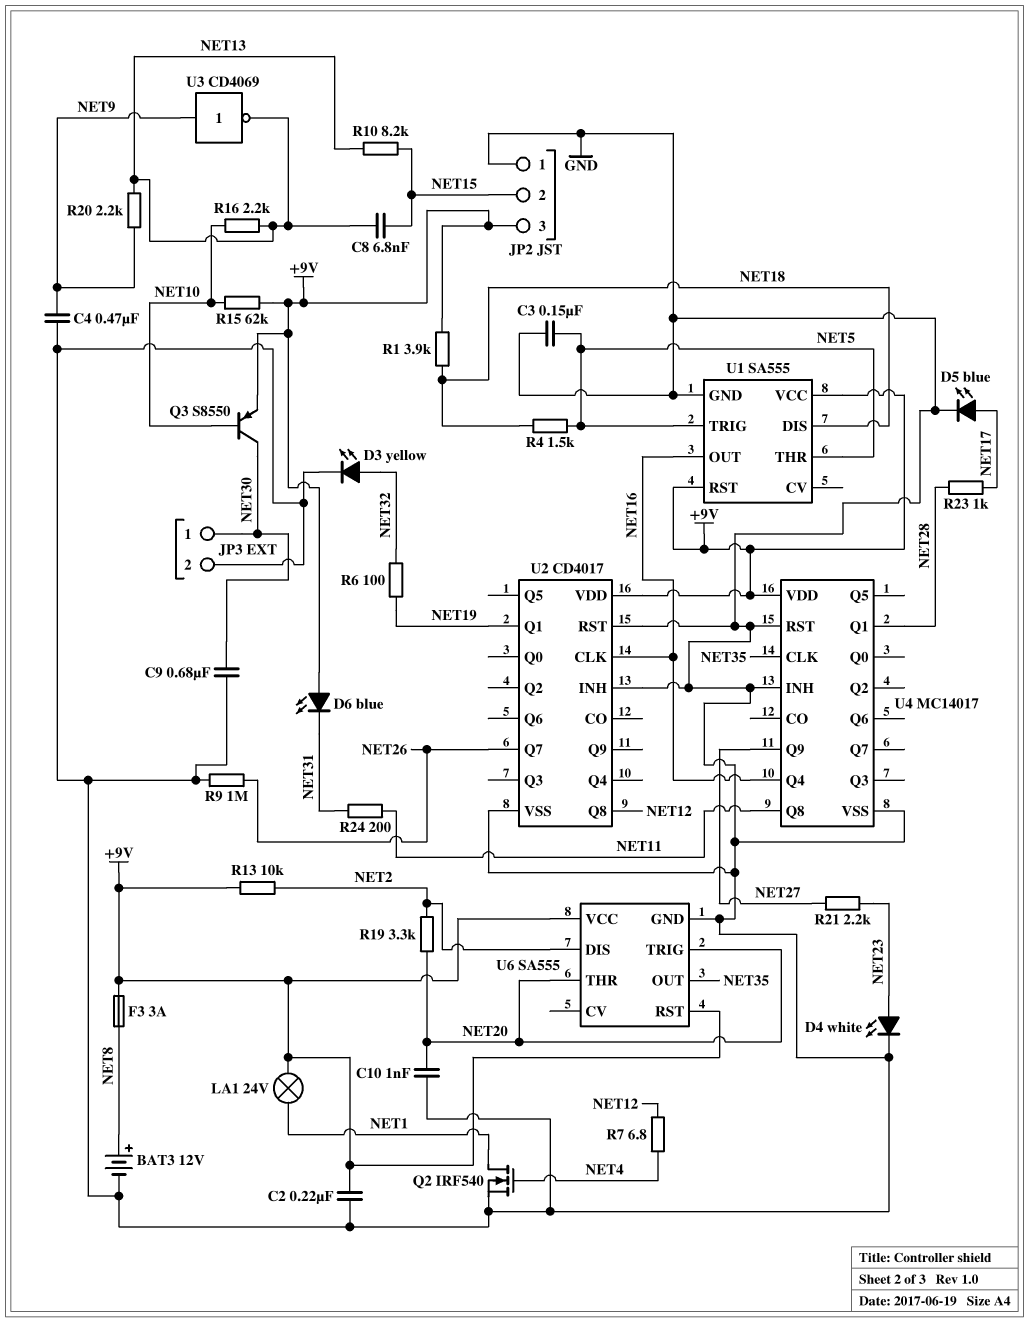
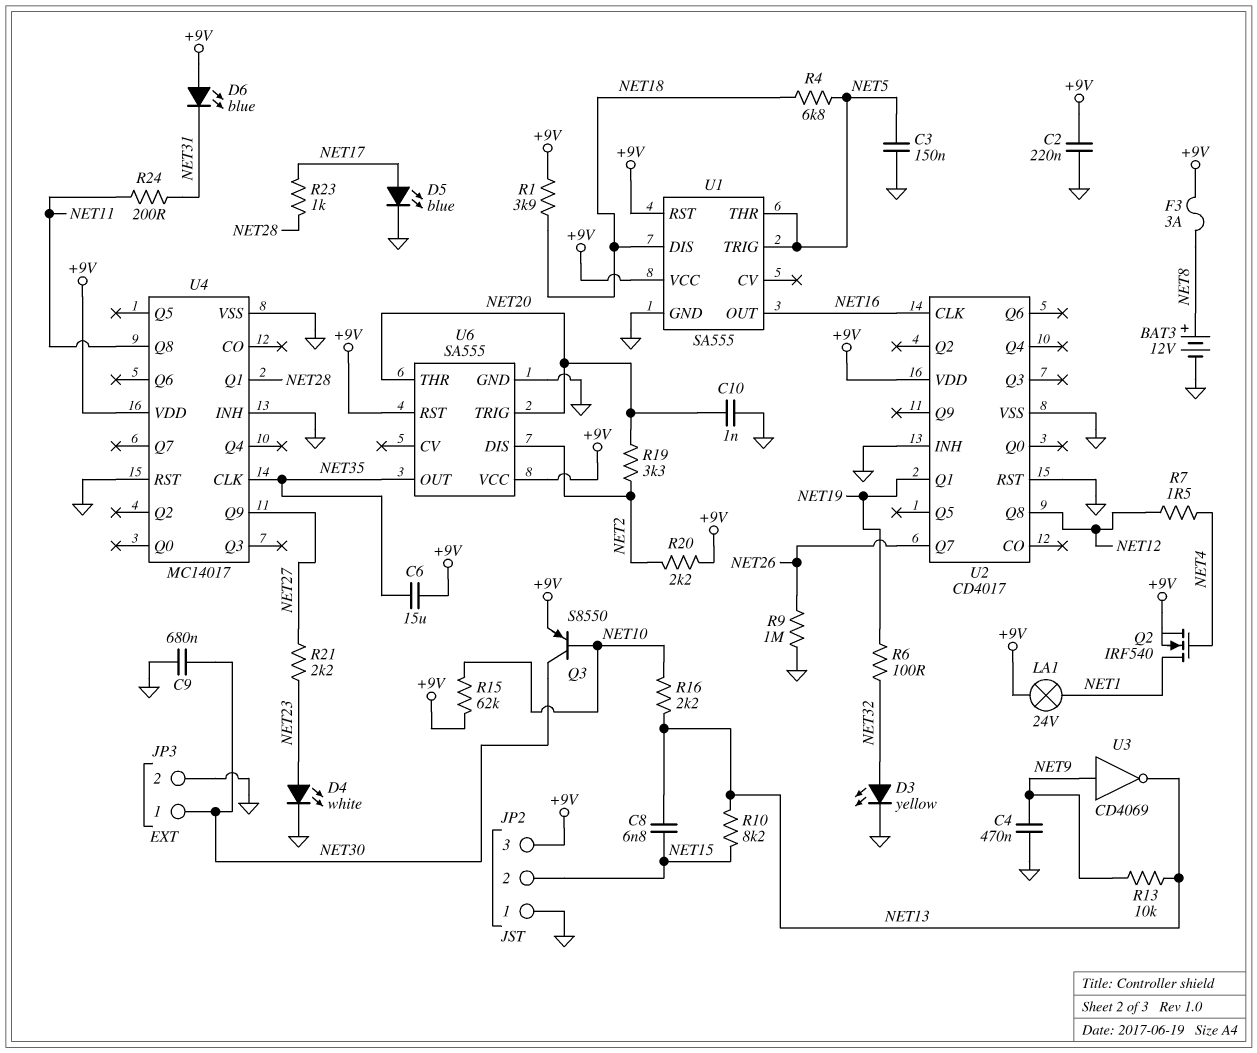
C6: none -> 15uF (+9V, NET35)
Q2: NMOS IRF540 (G NET4, D NET1, S GND) -> NMOS IRF540 (G NET4, D NET1, S +9V)
R4: 1.5k (NET5, NET18) -> 6.8k (NET5, NET18)
R7: 6.8 (NET4, NET12) -> 1.5 (NET4, NET12)
R13: 10k (+9V, NET2) -> 10k (NET9, NET13)
R20: 2.2k (NET9, NET13) -> 2.2k (+9V, NET2)
U4 pin Q4: NET16 -> none

